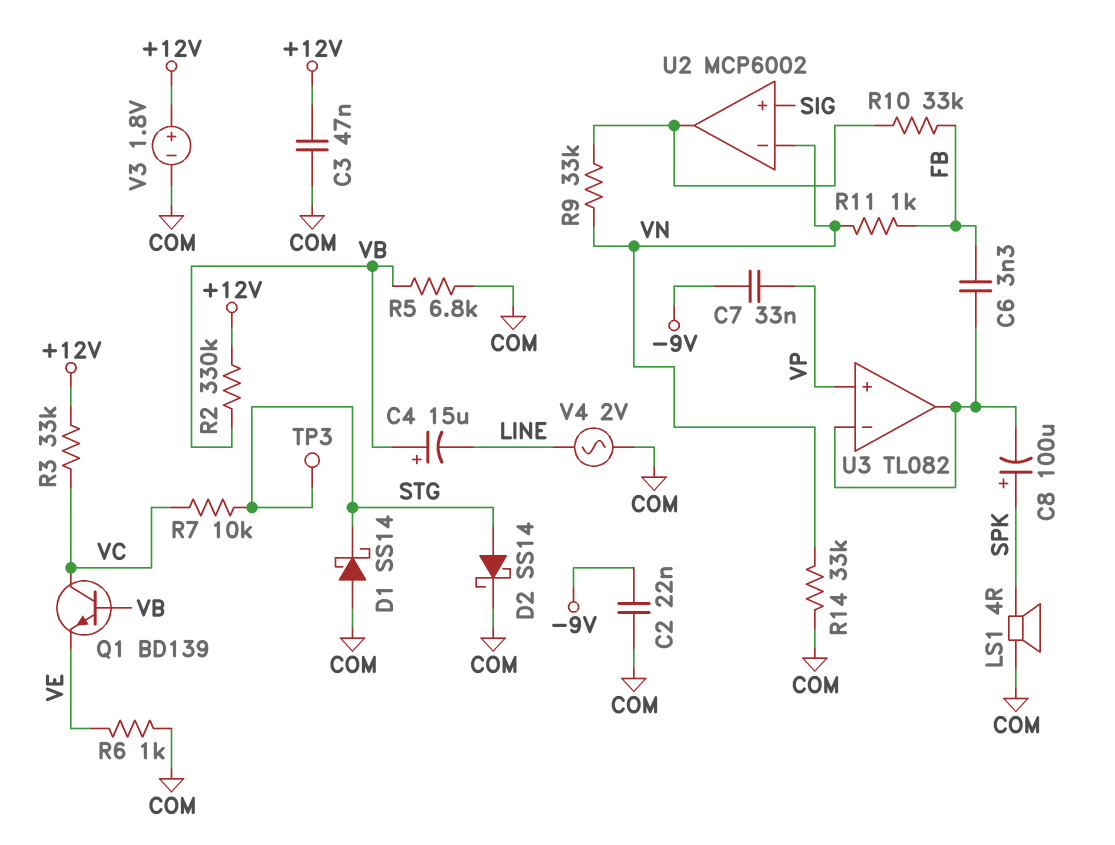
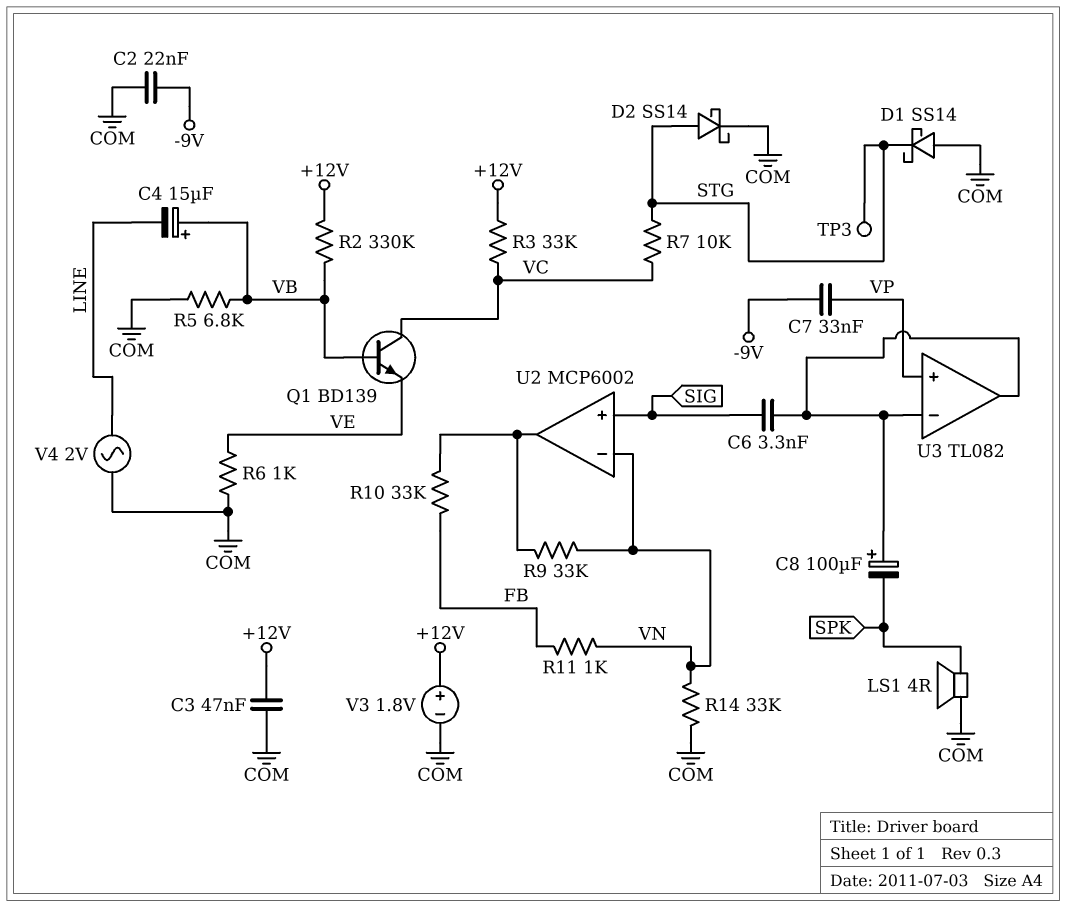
C6: 3.3nF (FB, U3/in-) -> 3.3nF (SIG, U3/in-)
C8: 100uF (plus SPK, minus U3/in-) -> 100uF (plus U3/in-, minus SPK)

